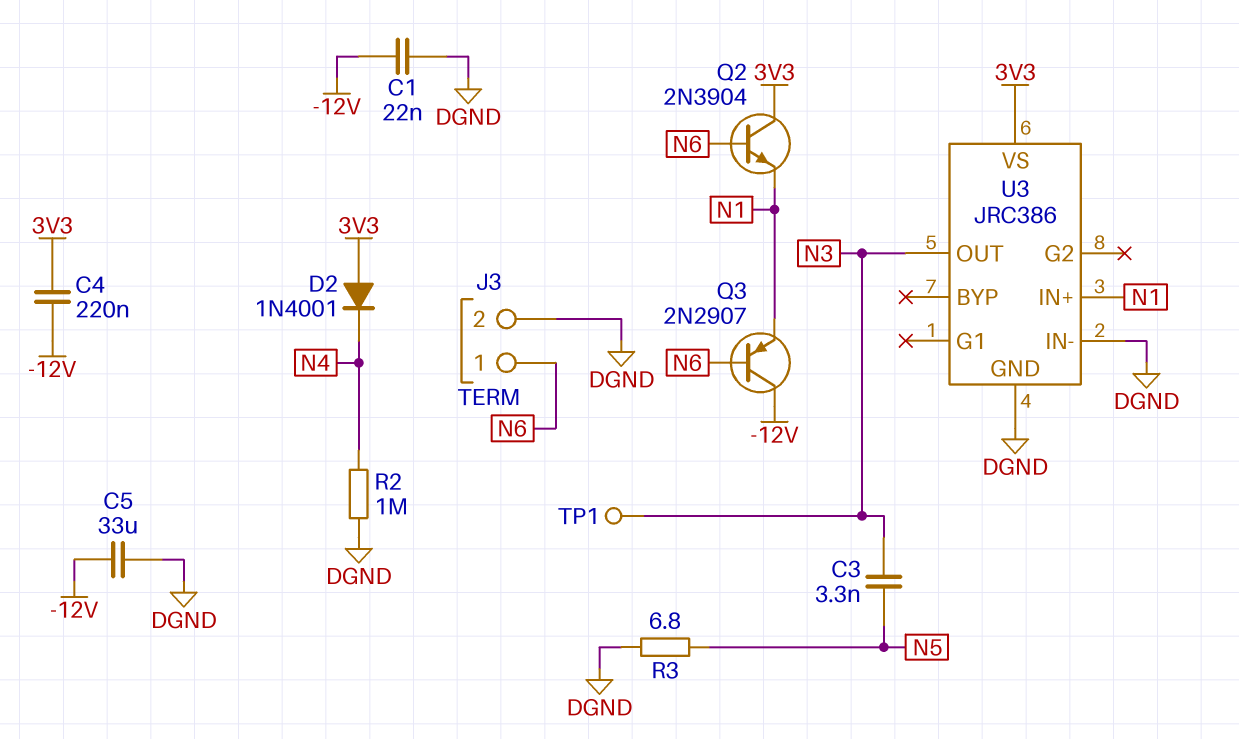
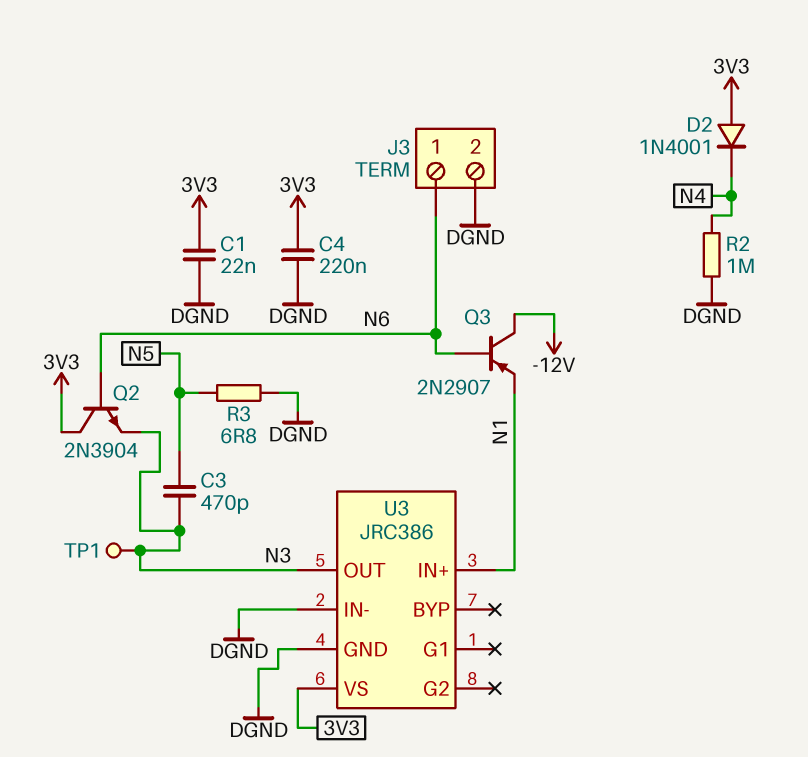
C1: 22nF (-12V, DGND) -> 22nF (3V3, DGND)
C3: 3.3nF (N3, N5) -> 470pF (N3, N5)
C4: 220nF (-12V, 3V3) -> 220nF (3V3, DGND)
C5: 33uF (-12V, DGND) -> none
Q2: NPN 2N3904 (B N6, C 3V3, E N1) -> NPN 2N3904 (B N6, C 3V3, E N3)

